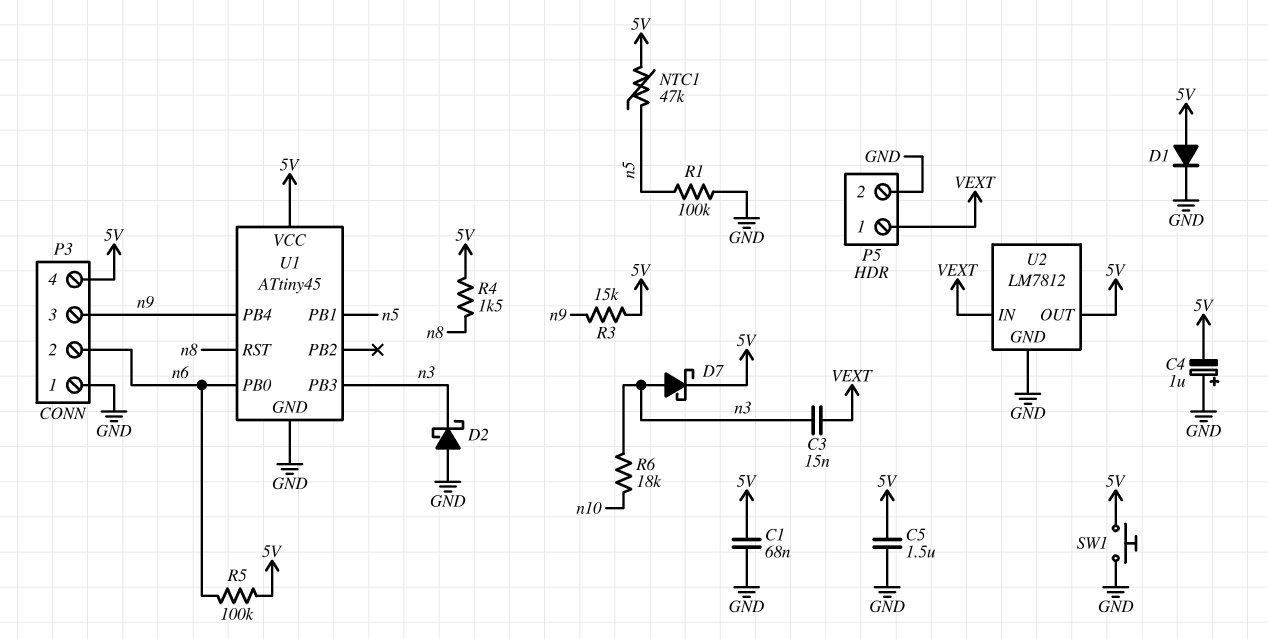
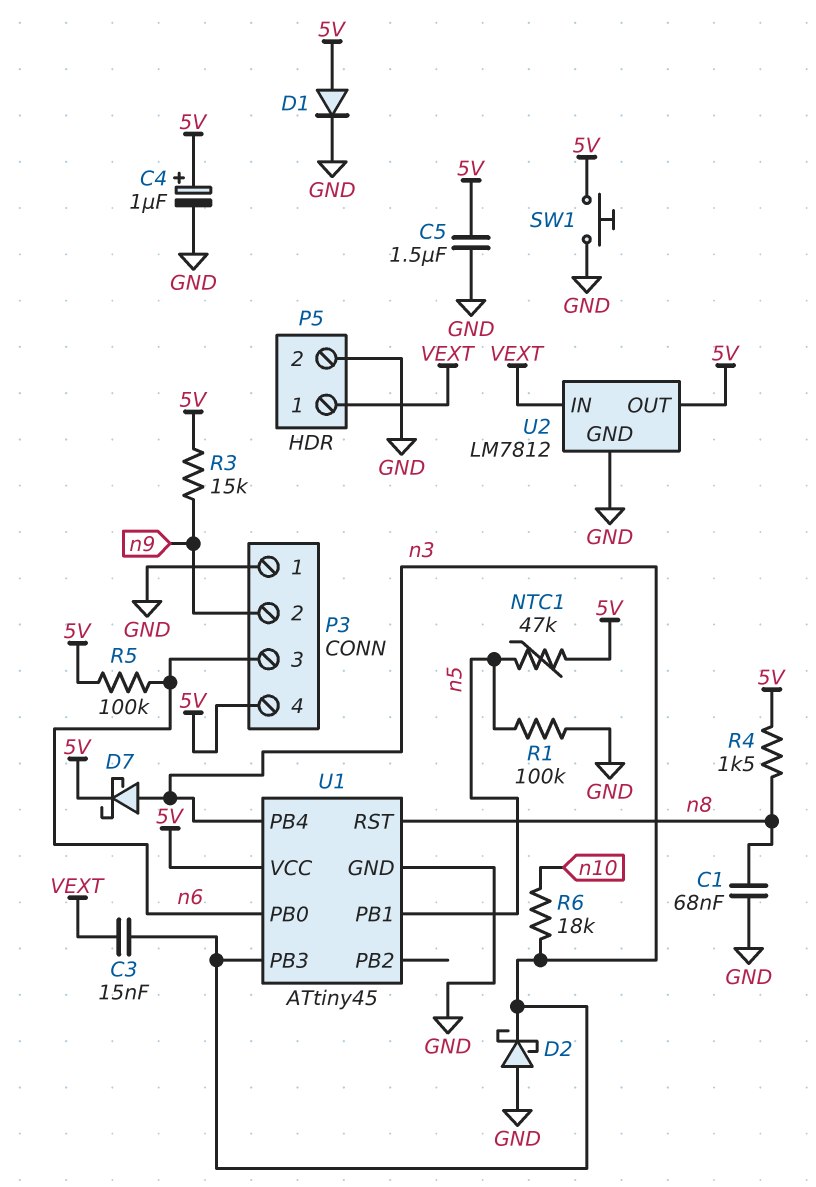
C1: 68nF (5V, GND) -> 68nF (GND, n8)
C4: 1uF (plus GND, minus 5V) -> 1uF (plus 5V, minus GND)
P3 pin 2: n6 -> n9
P3 pin 3: n9 -> n6
U1 pin PB4: n9 -> n3

